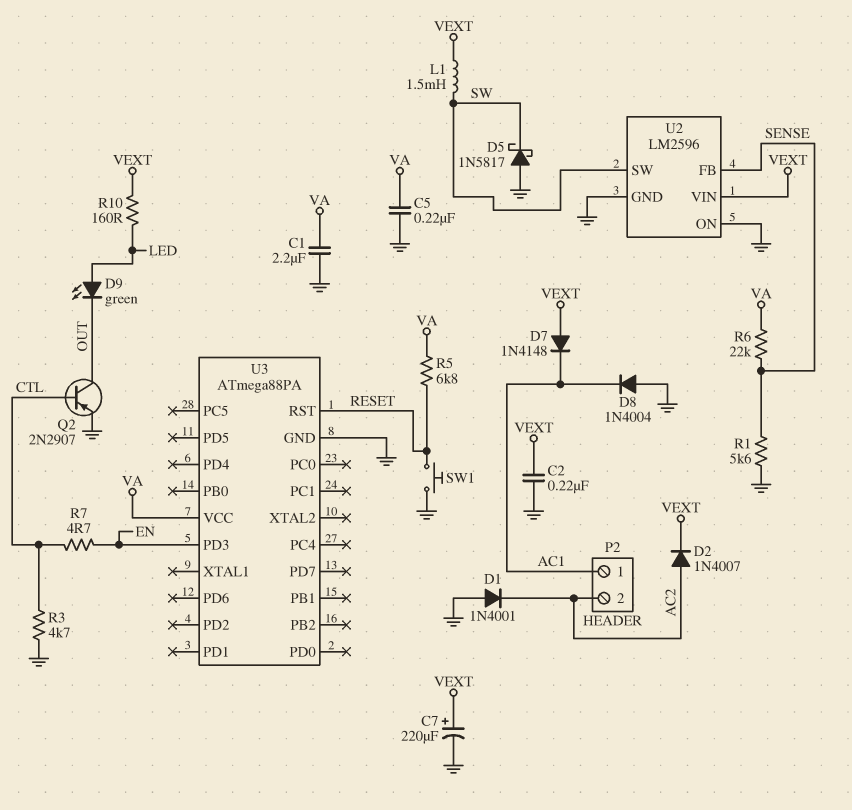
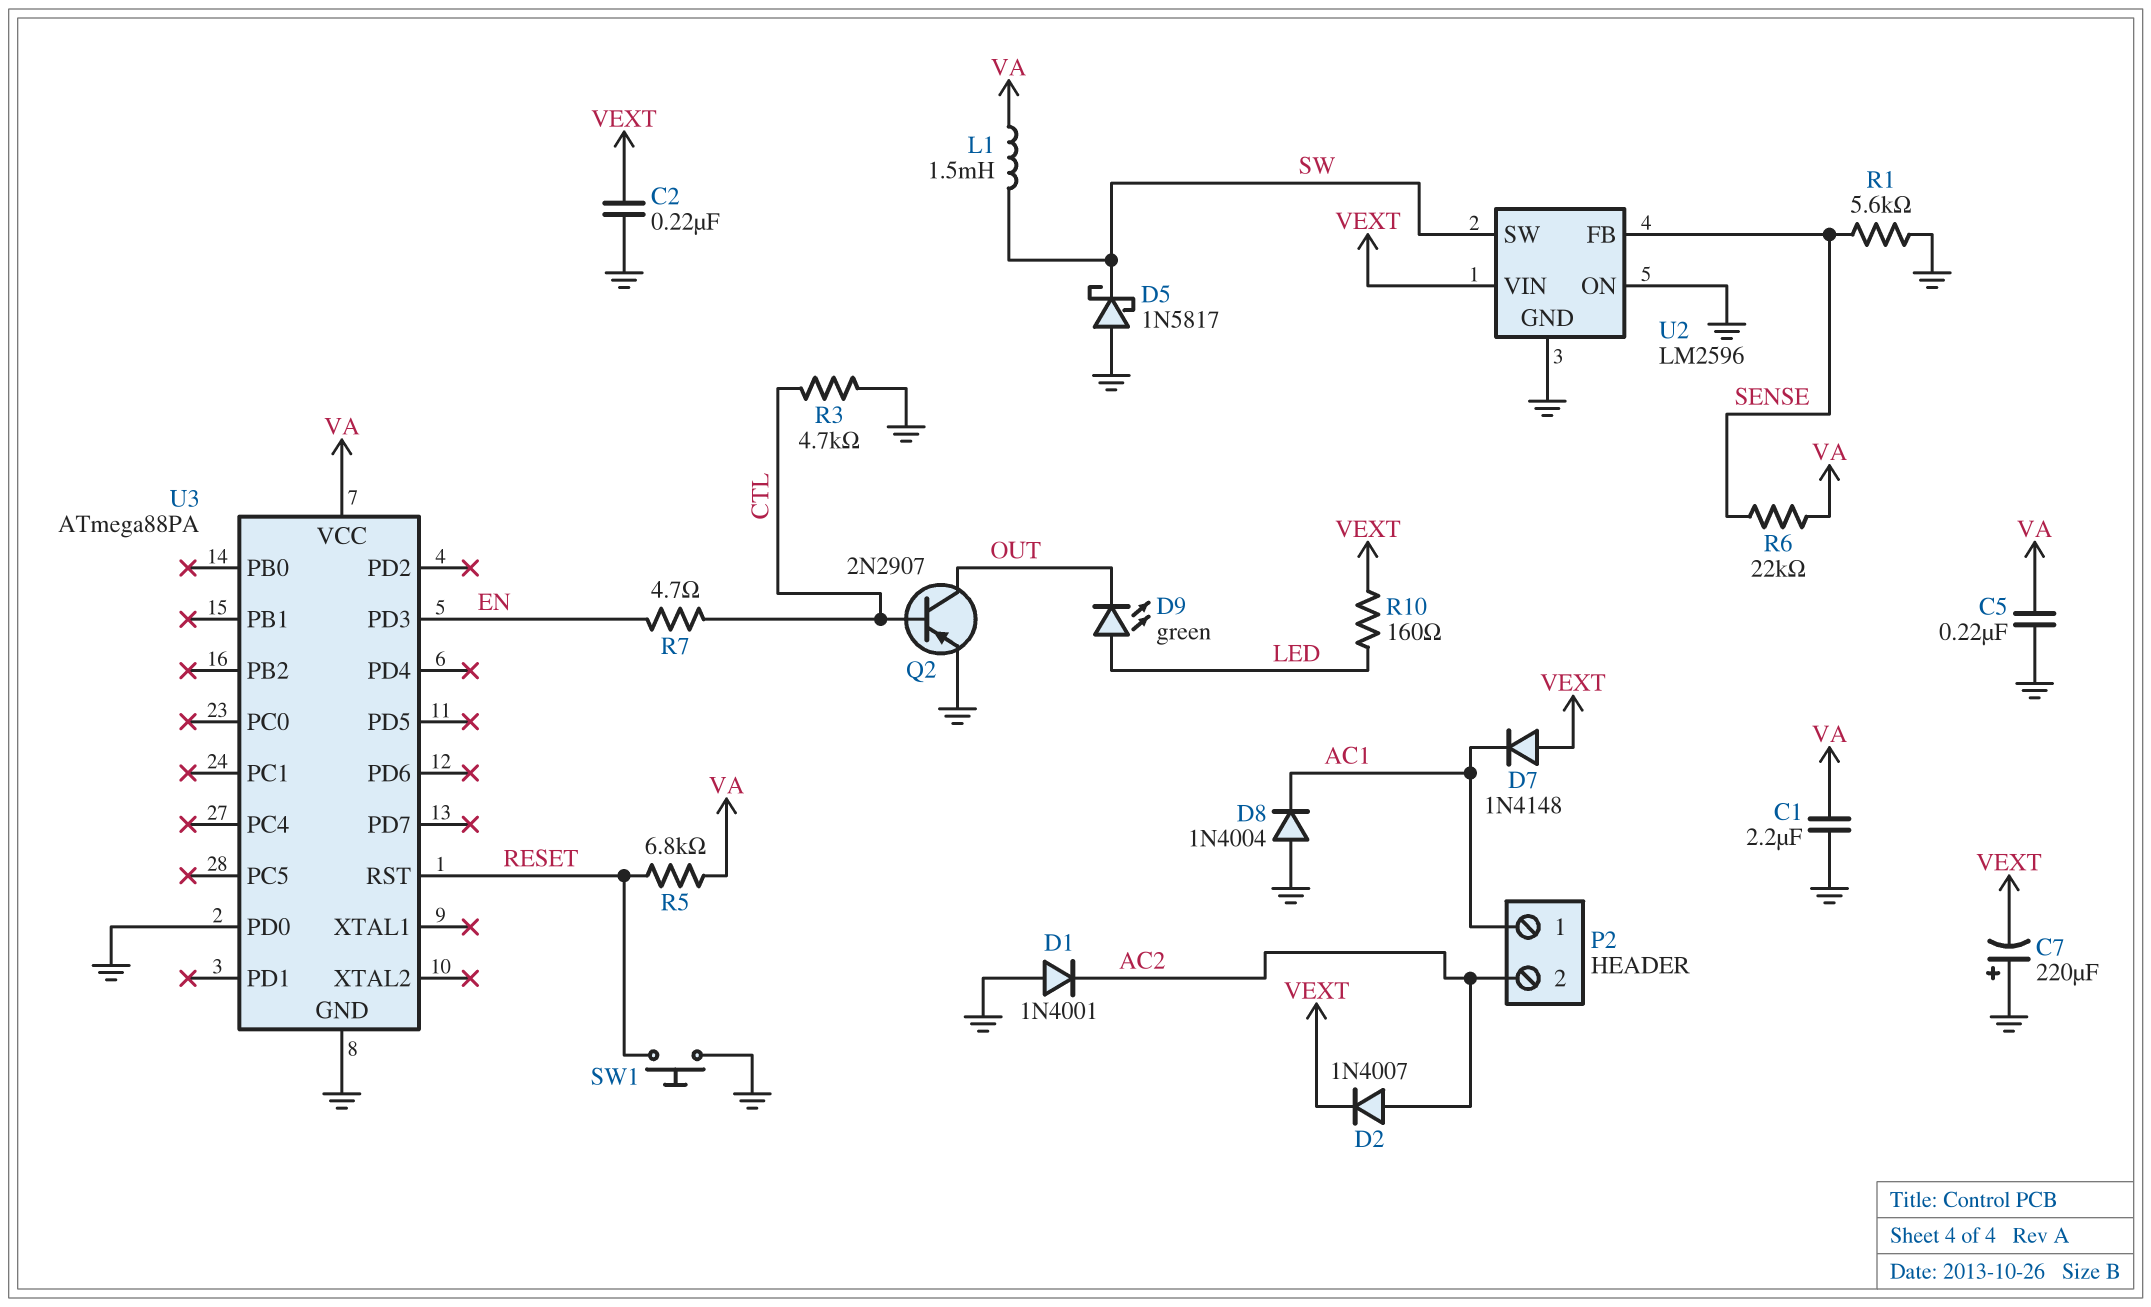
C7: 220uF (plus VEXT, minus GND) -> 220uF (plus GND, minus VEXT)
L1: 1.5mH (SW, VEXT) -> 1.5mH (SW, VA)
U3 pin PD0: none -> GND

